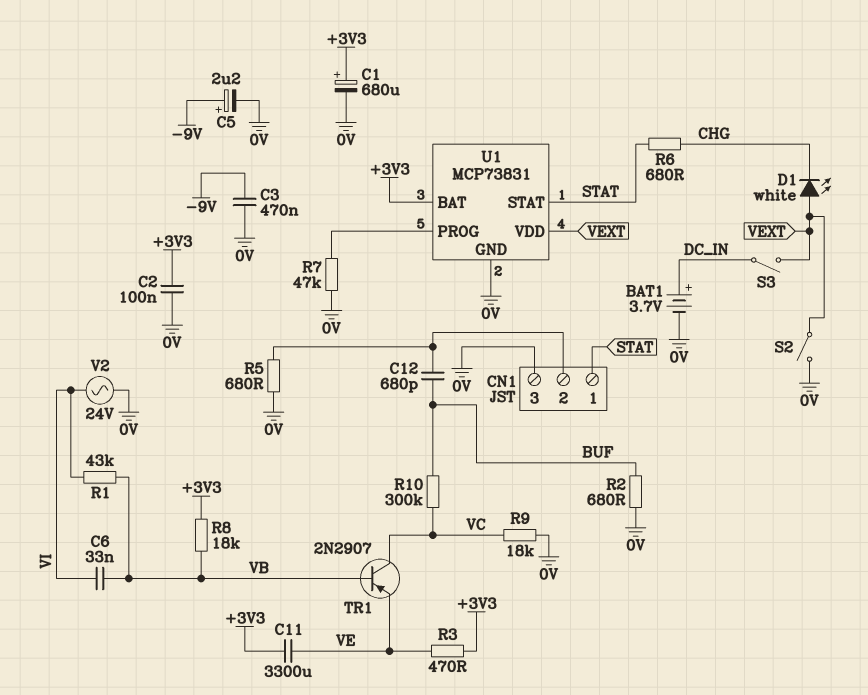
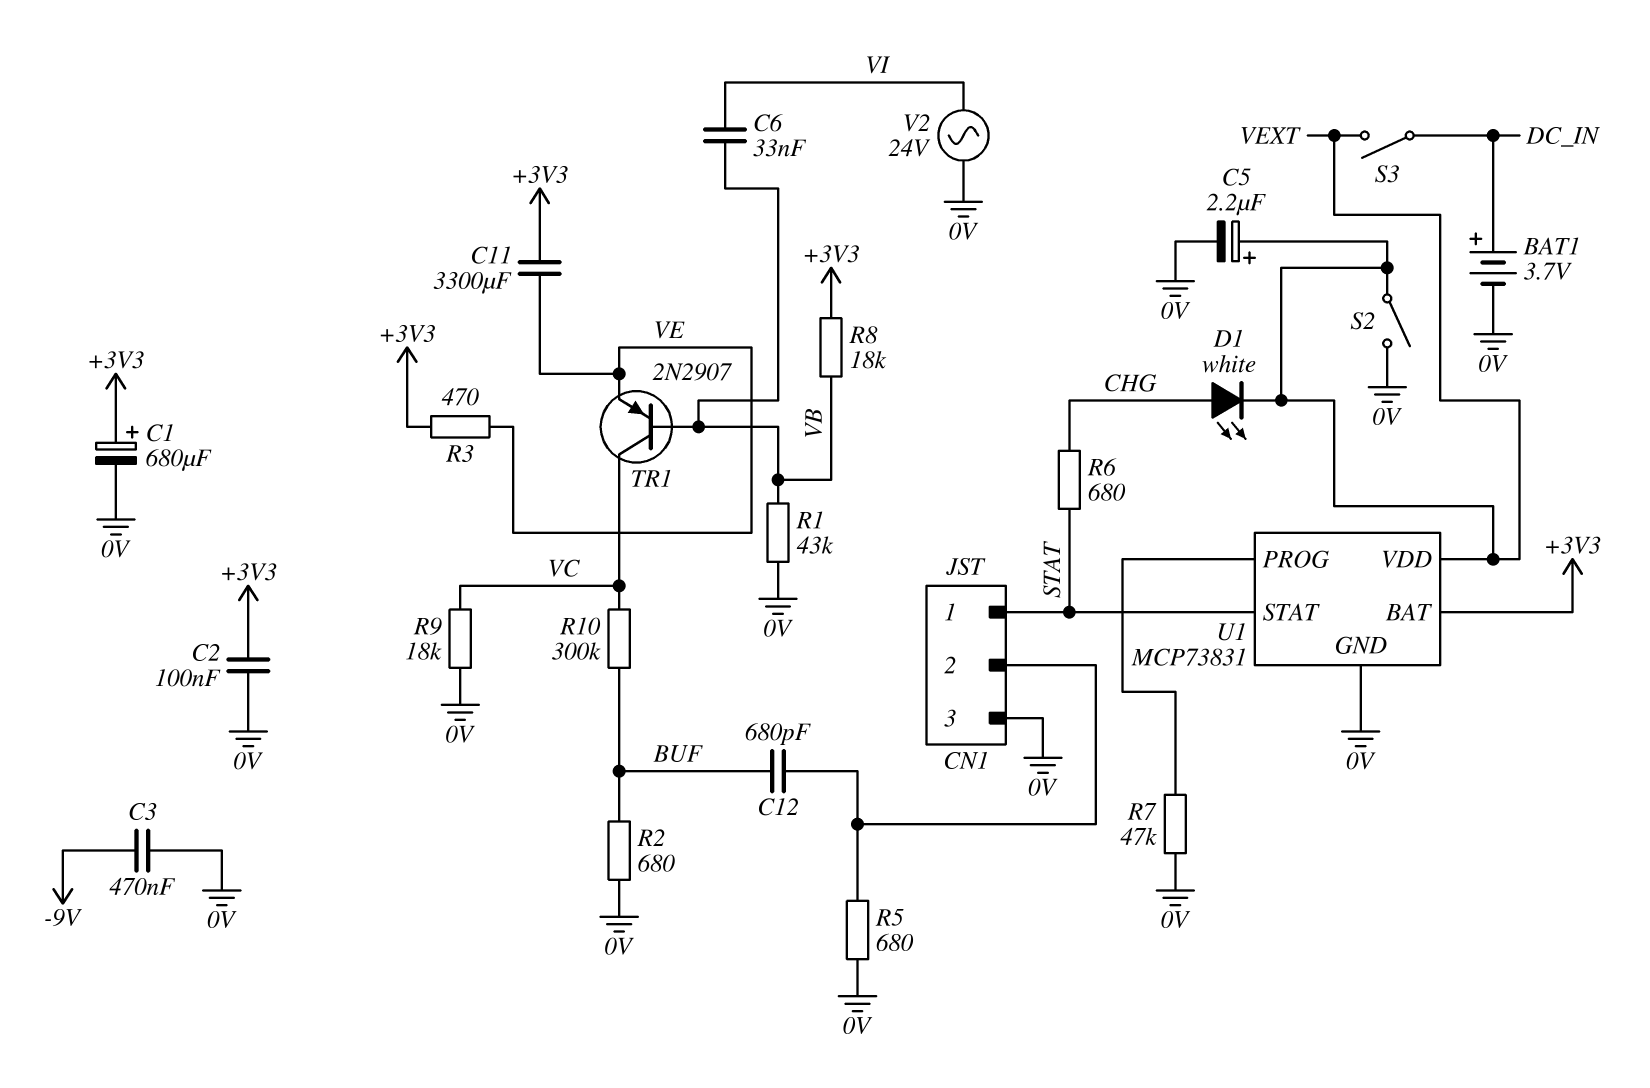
C5: 2.2uF (plus -9V, minus 0V) -> 2.2uF (plus VEXT, minus 0V)
D1: LED white (A VEXT, K CHG) -> LED white (A CHG, K VEXT)
R1: 43k (VB, VI) -> 43k (0V, VB)

